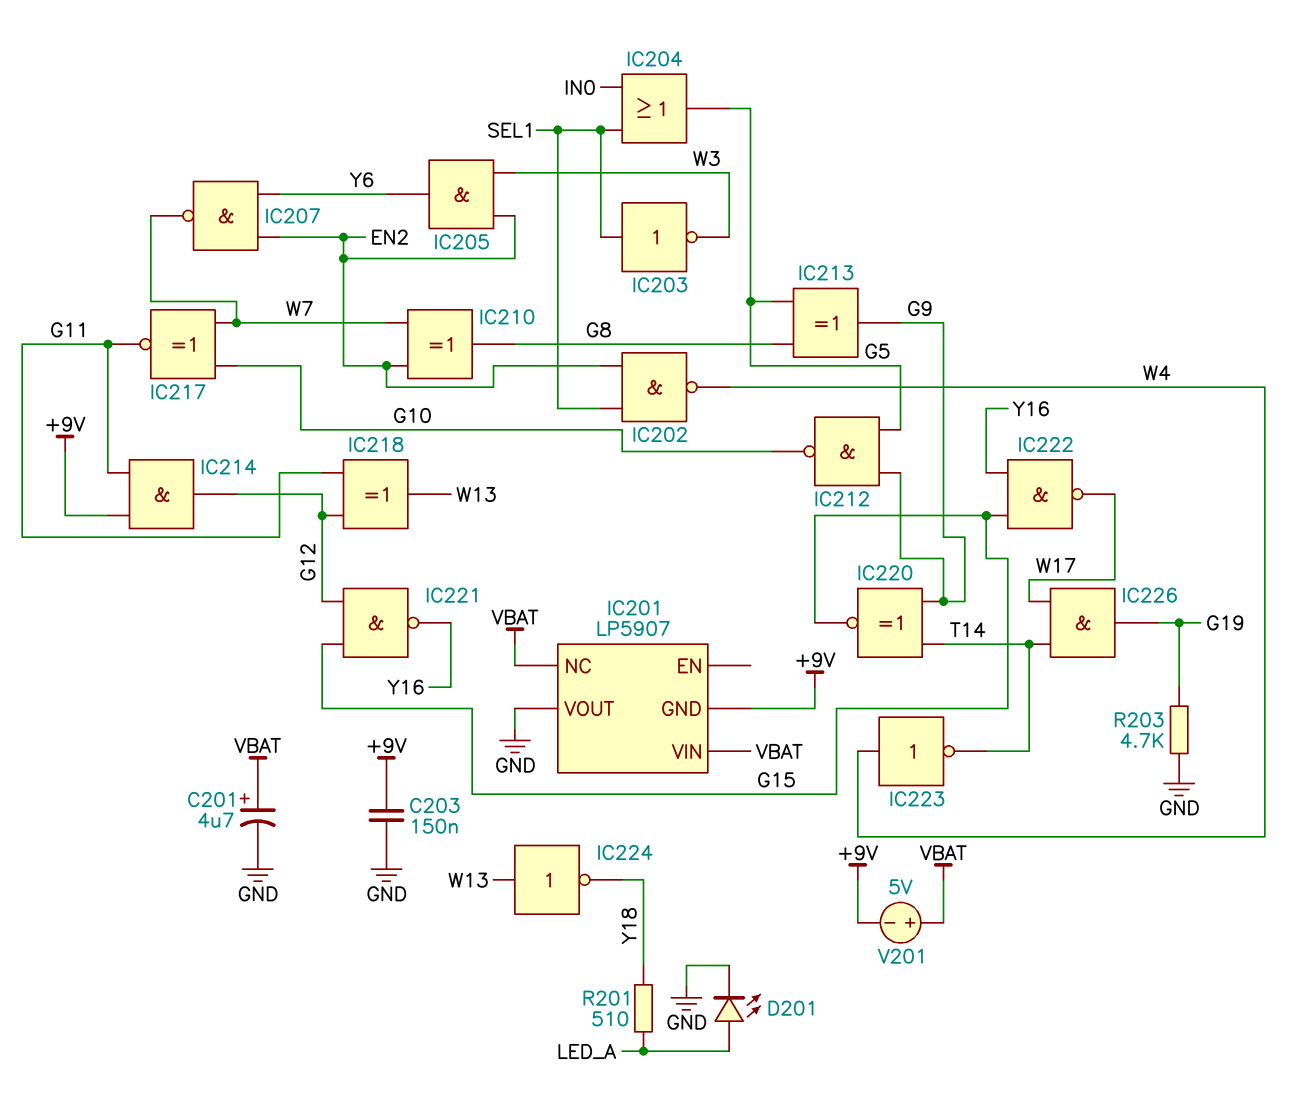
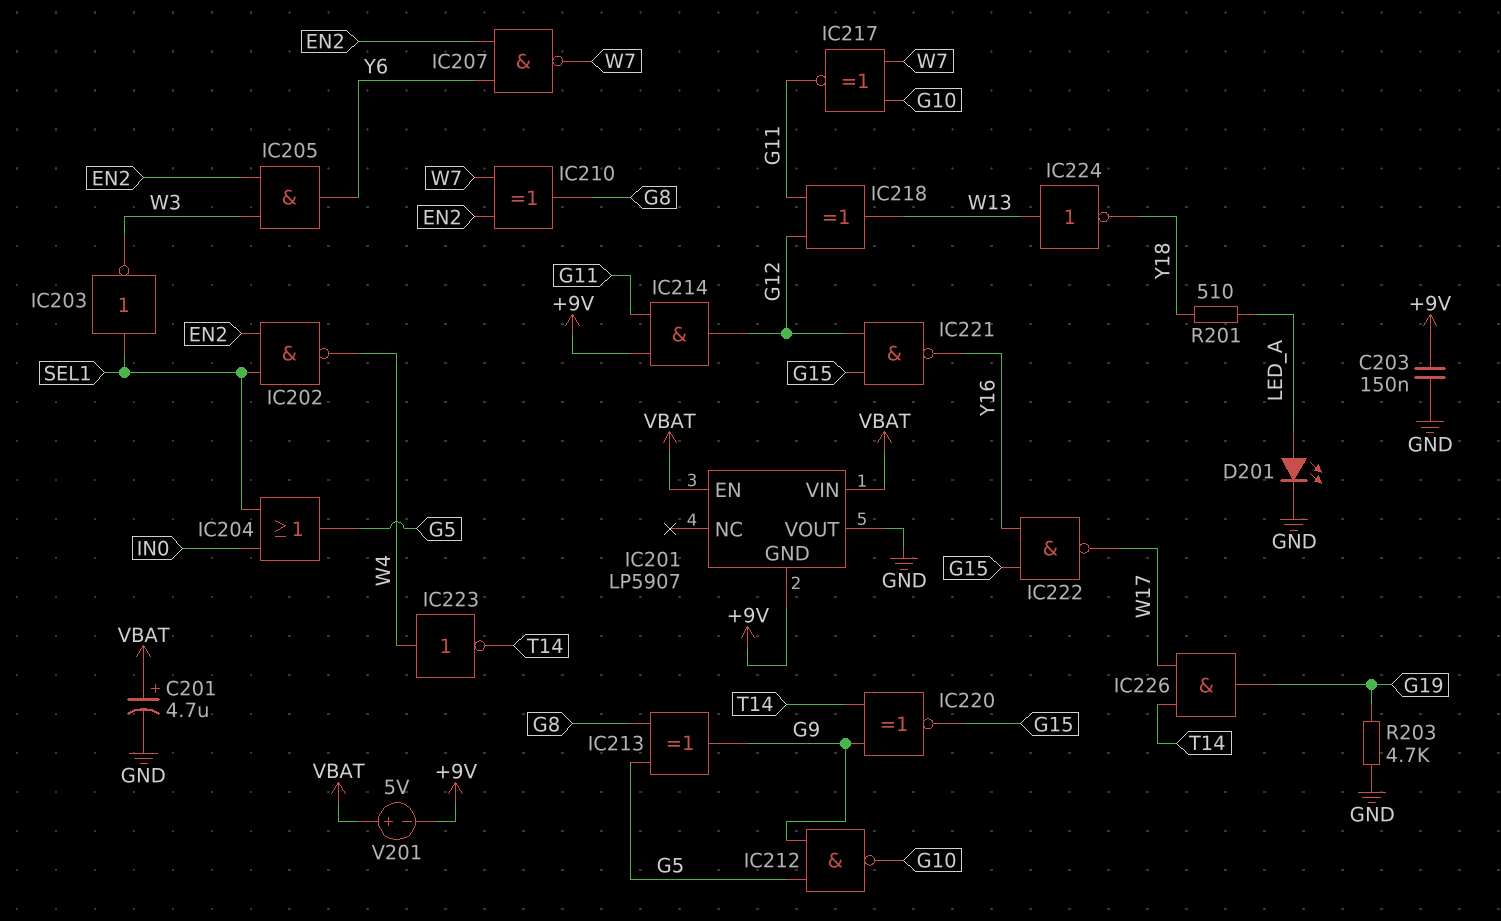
IC201 pin EN: none -> VBAT
IC201 pin NC: VBAT -> none

